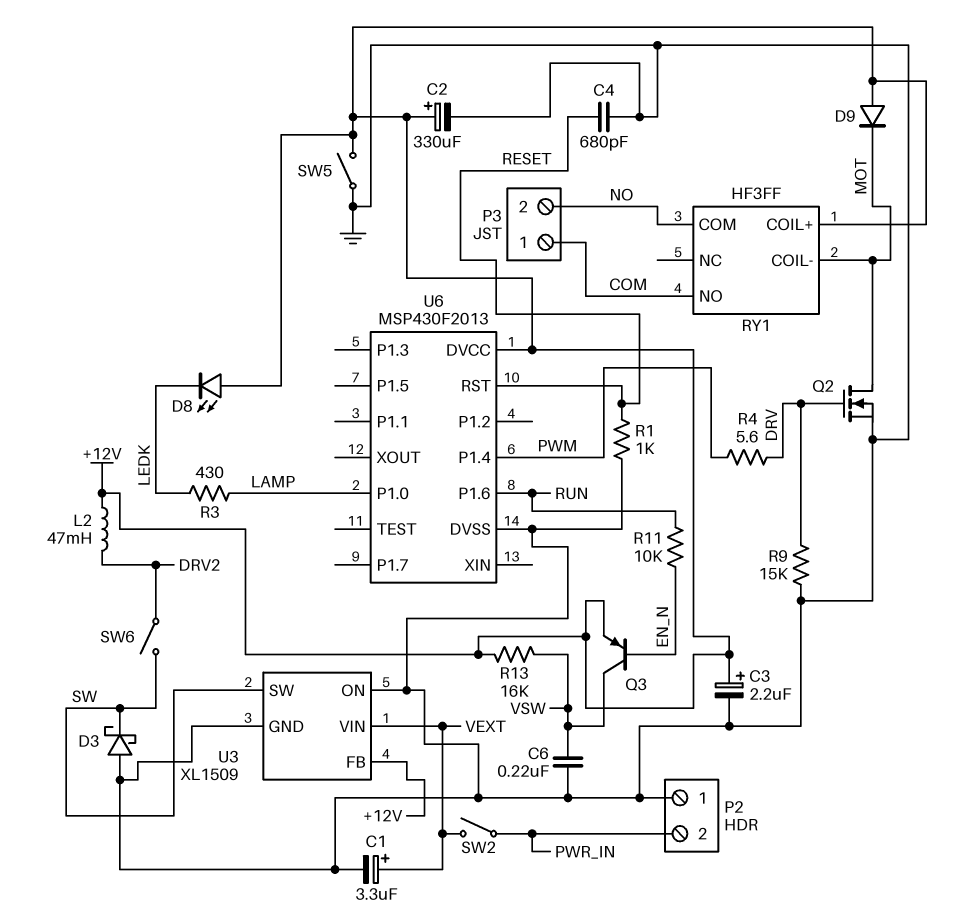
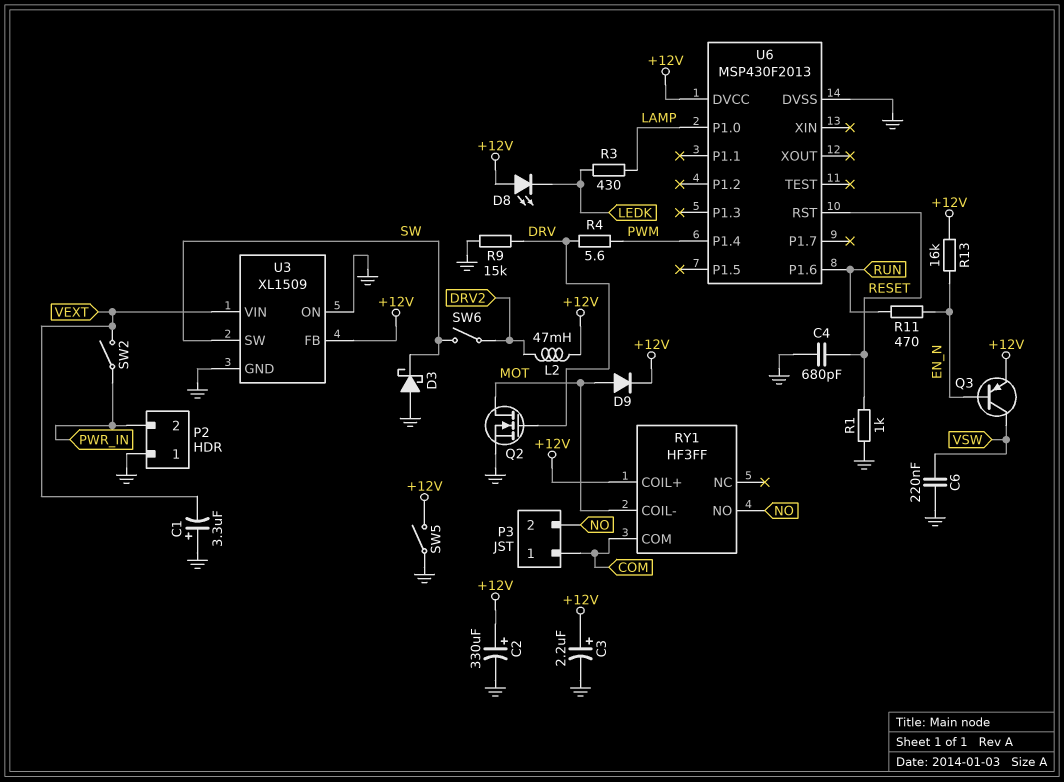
C1: 3.3uF (plus VEXT, minus GND) -> 3.3uF (plus GND, minus VEXT)
D9: diode (A +12V, K MOT) -> diode (A MOT, K +12V)
R11: 10k (EN_N, RUN) -> 470 (EN_N, RUN)
R13: 16k (+12V, VSW) -> 16k (+12V, EN_N)
RY1 pin COM: NO -> COM
RY1 pin NO: COM -> NO

